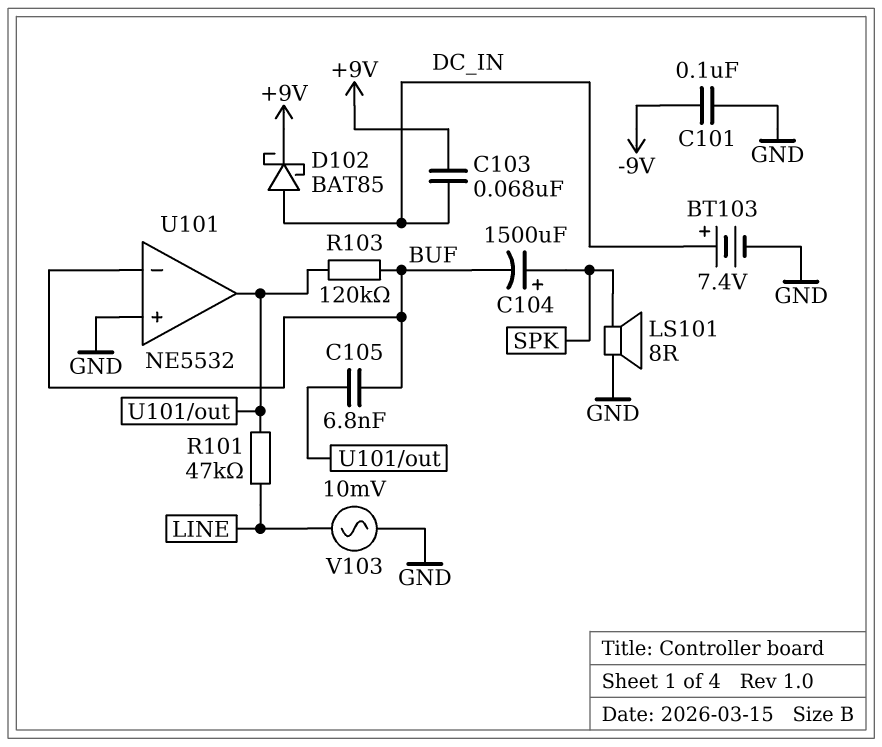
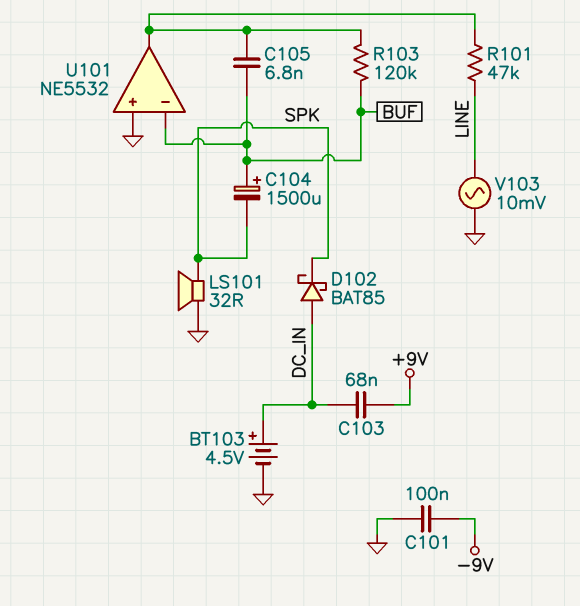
BT103: 7.4V (plus DC_IN, minus GND) -> 4.5V (plus DC_IN, minus GND)
C104: 1500uF (plus SPK, minus BUF) -> 1500uF (plus BUF, minus SPK)
D102: schottky BAT85 (A DC_IN, K +9V) -> schottky BAT85 (A DC_IN, K SPK)
LS101: speaker 8R (GND, SPK) -> speaker 32R (GND, SPK)

